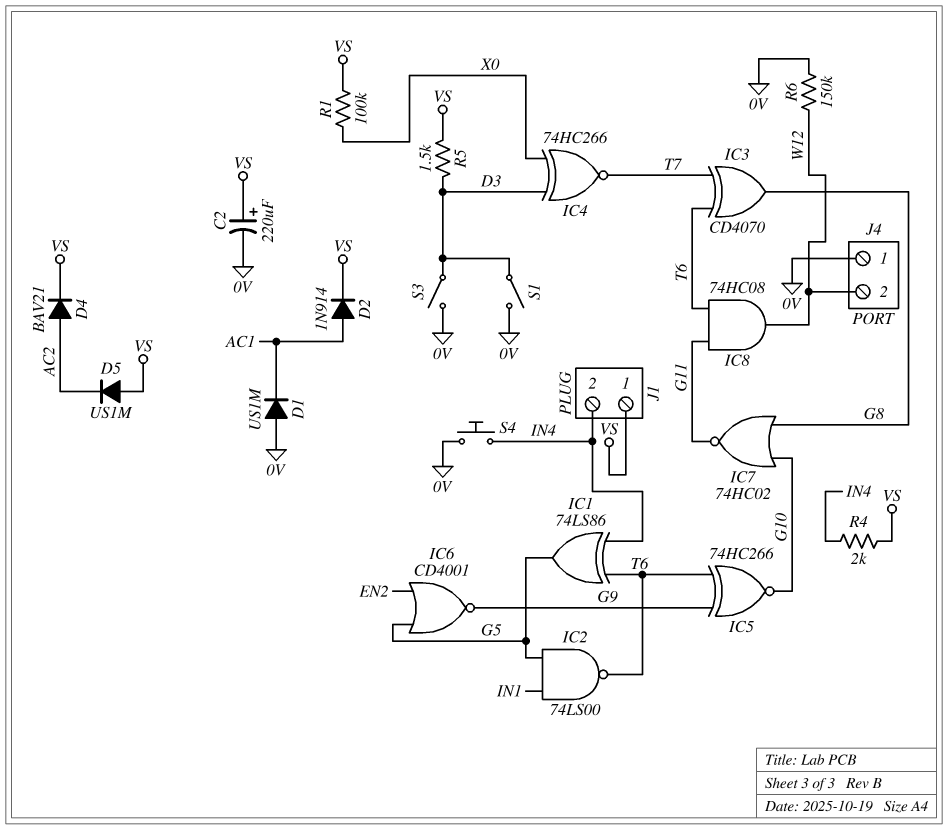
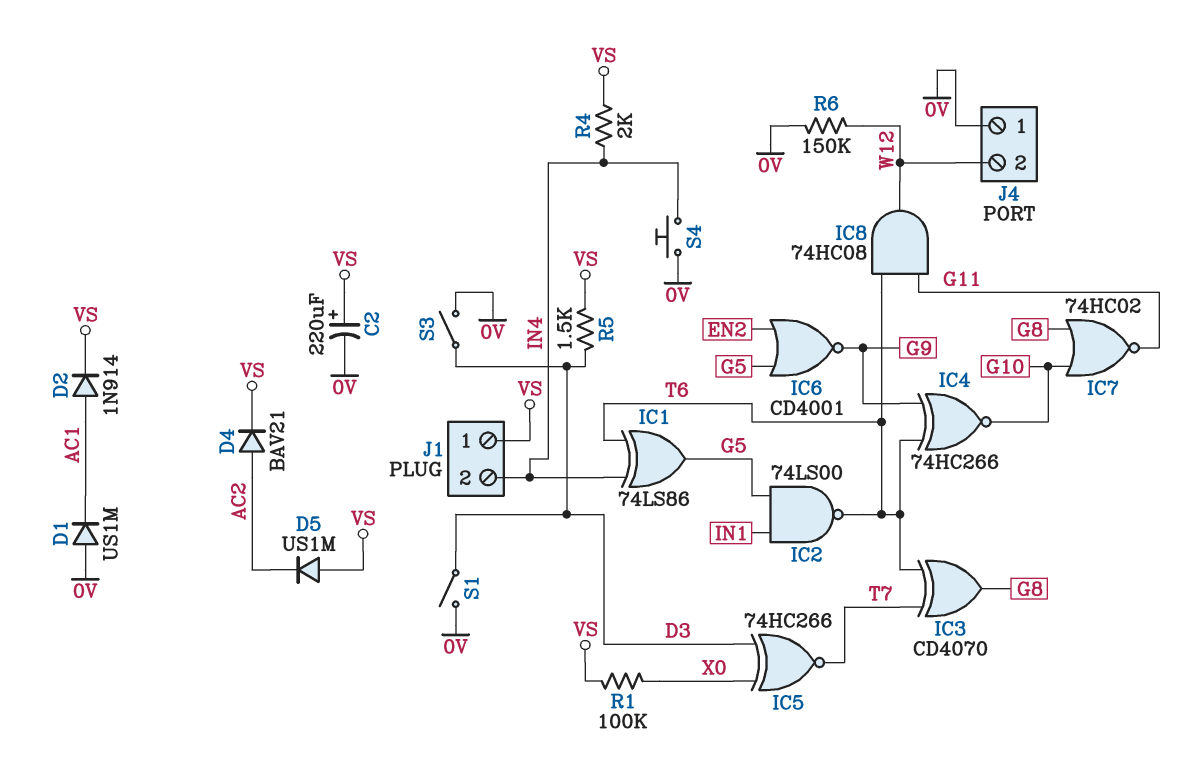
IC4: XNOR 74HC266 (in D3, in X0, out T7) -> XNOR 74HC266 (in G9, in T6, out G10)
IC5: XNOR 74HC266 (in G9, in T6, out G10) -> XNOR 74HC266 (in D3, in X0, out T7)

